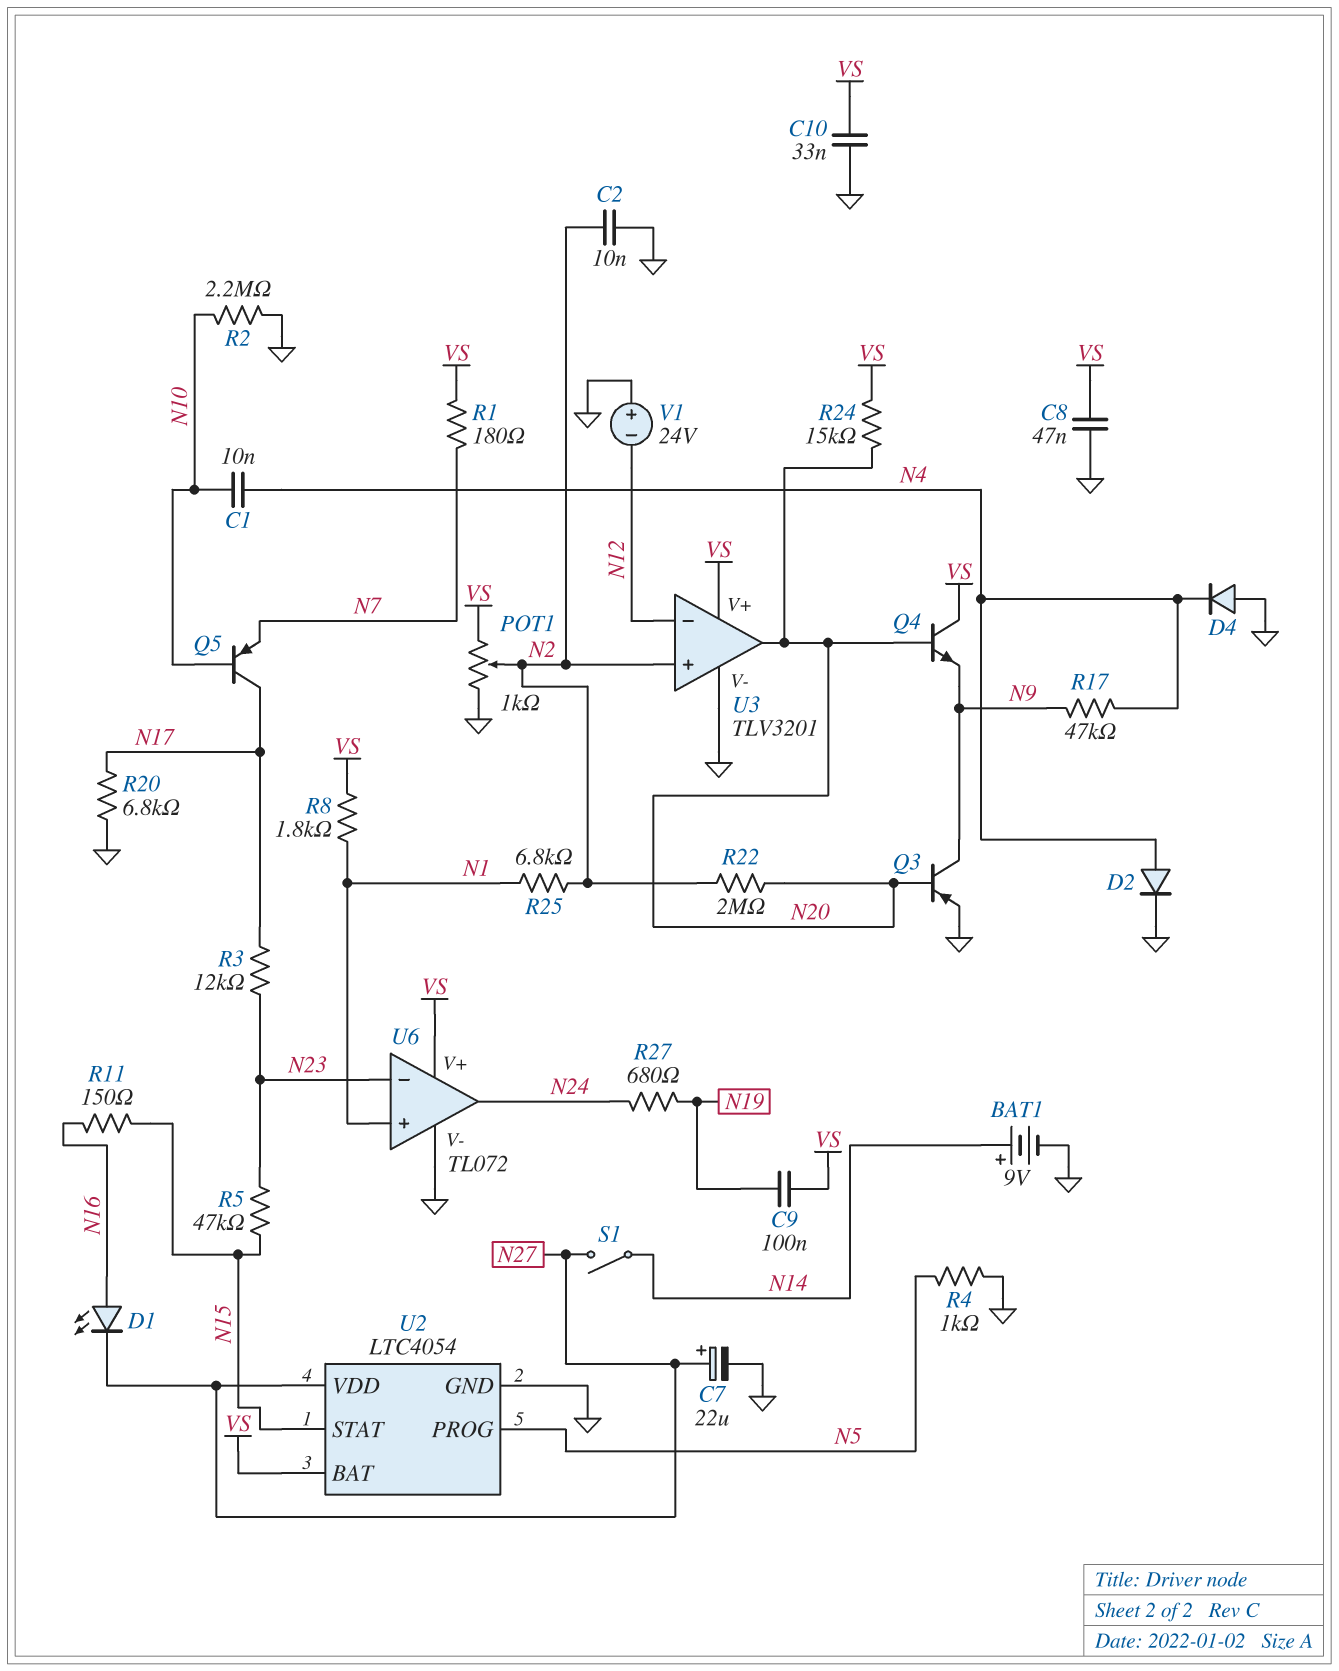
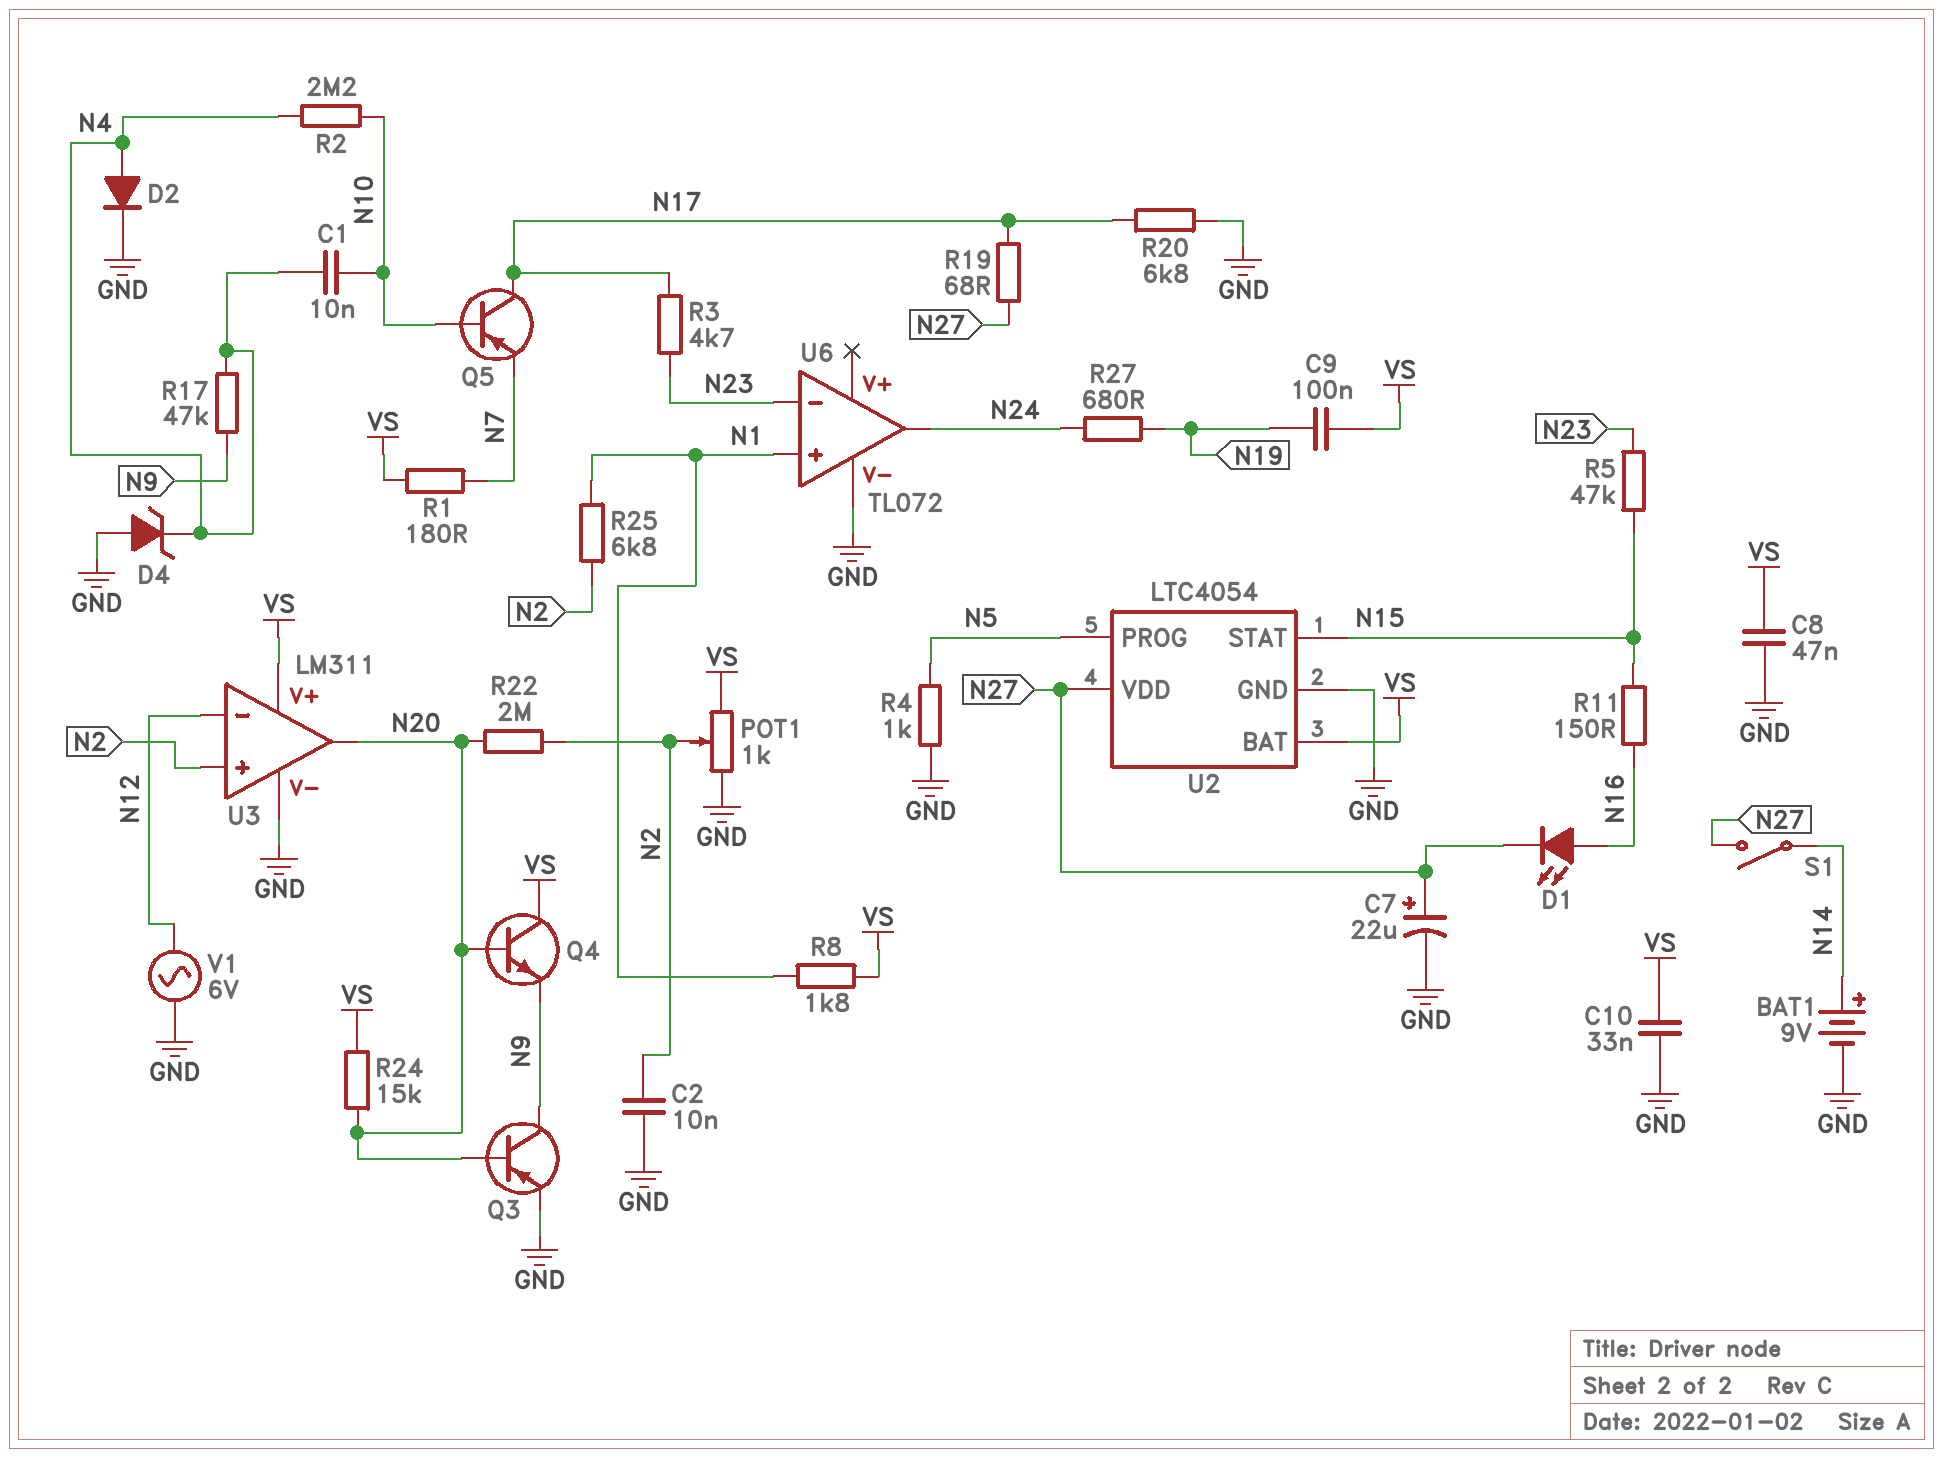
D4: diode (A GND, K N4) -> zener (A GND, K N4)
R2: 2.2M (GND, N10) -> 2.2M (N4, N10)
R3: 12k (N17, N23) -> 4.7k (N17, N23)
R19: none -> 68 (N17, N27)
U3: TLV3201 -> LM311
U6 pin V+: VS -> none
V1: 24V (plus GND, minus N12) -> AC 6V (GND, N12)

